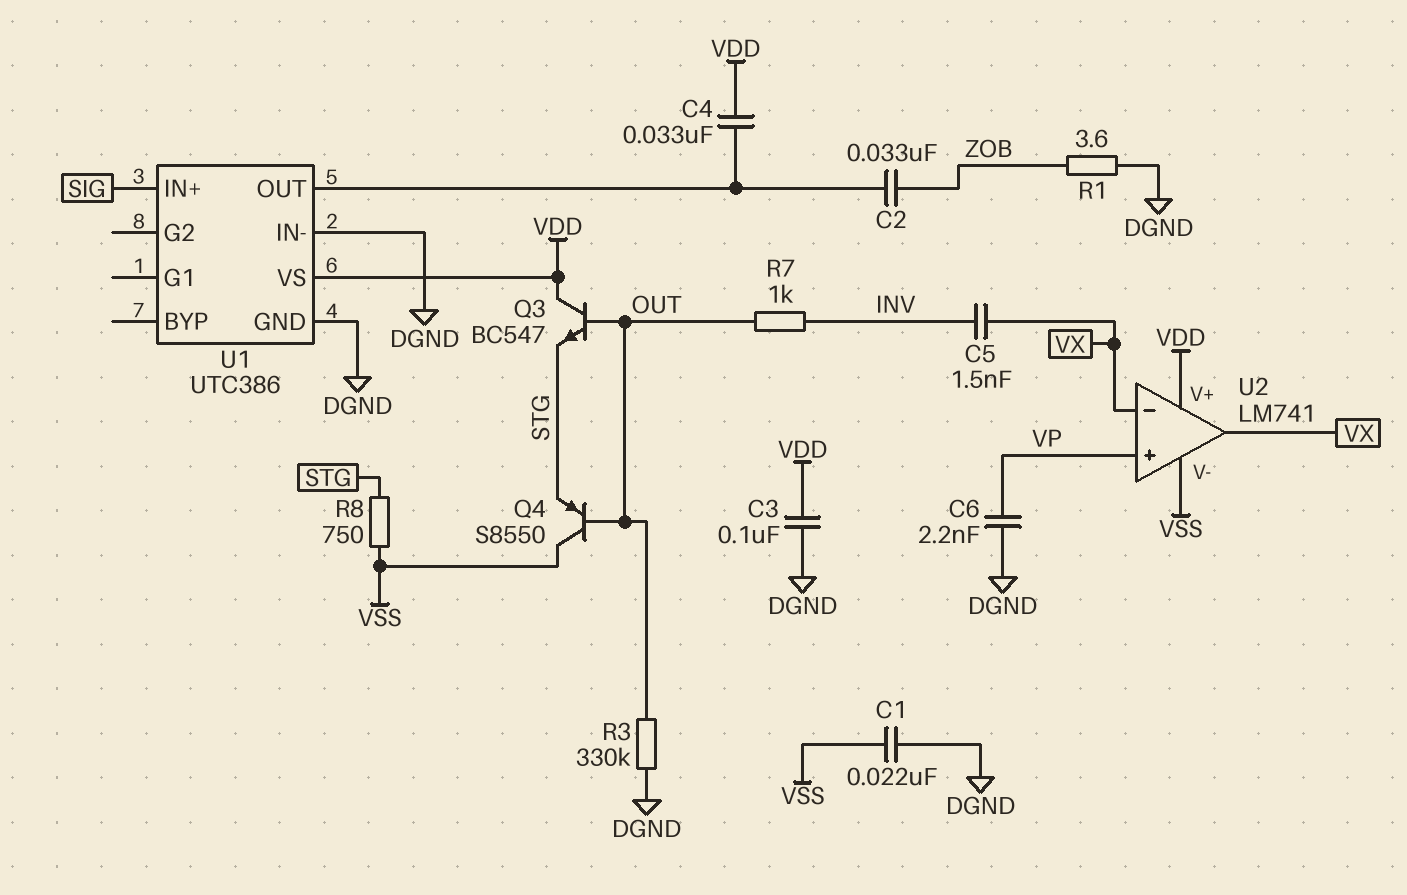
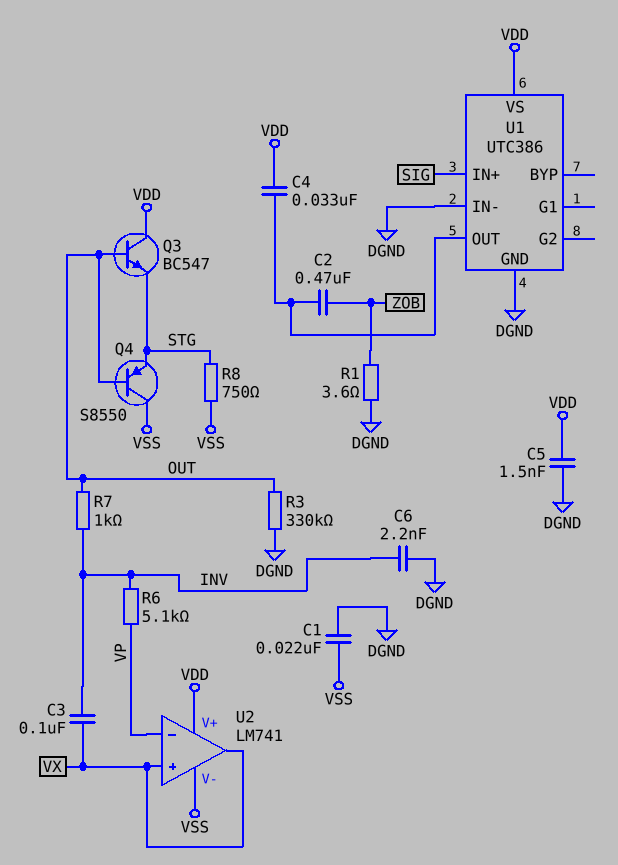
C2: 33nF (U1/OUT, ZOB) -> 470nF (U1/OUT, ZOB)
C3: 100nF (DGND, VDD) -> 100nF (INV, VX)
C5: 1.5nF (INV, VX) -> 1.5nF (DGND, VDD)
C6: 2.2nF (DGND, VP) -> 2.2nF (DGND, INV)
R6: none -> 5.1k (INV, VP)
U2 pin in+: VP -> VX
U2 pin in-: VX -> VP

